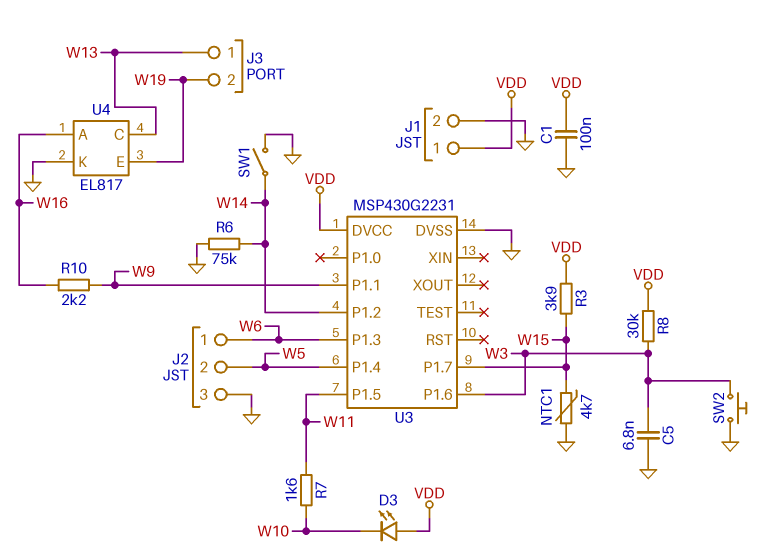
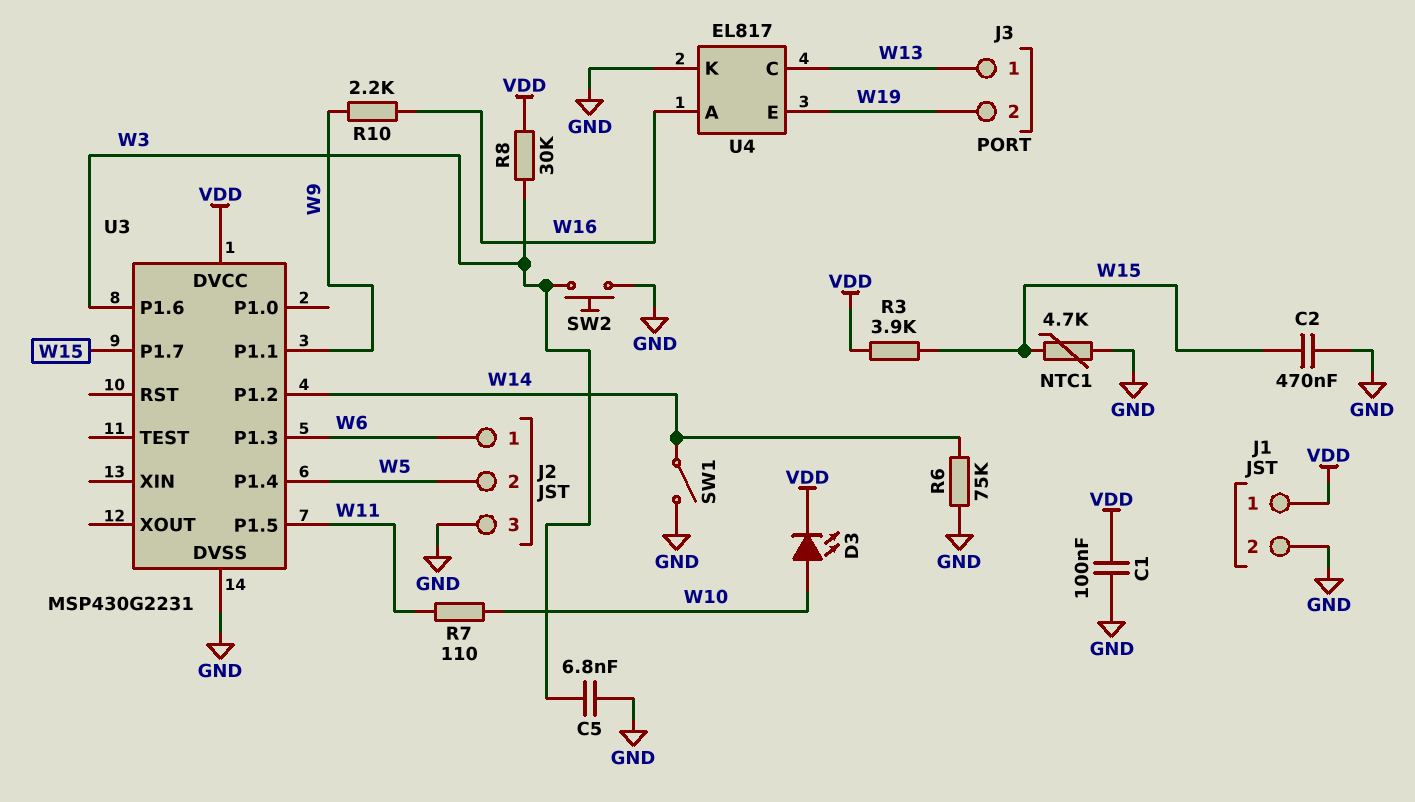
C2: none -> 470nF (GND, W15)
D3: LED (A VDD, K W10) -> LED (A W10, K VDD)
R7: 1.6k (W10, W11) -> 110 (W10, W11)

